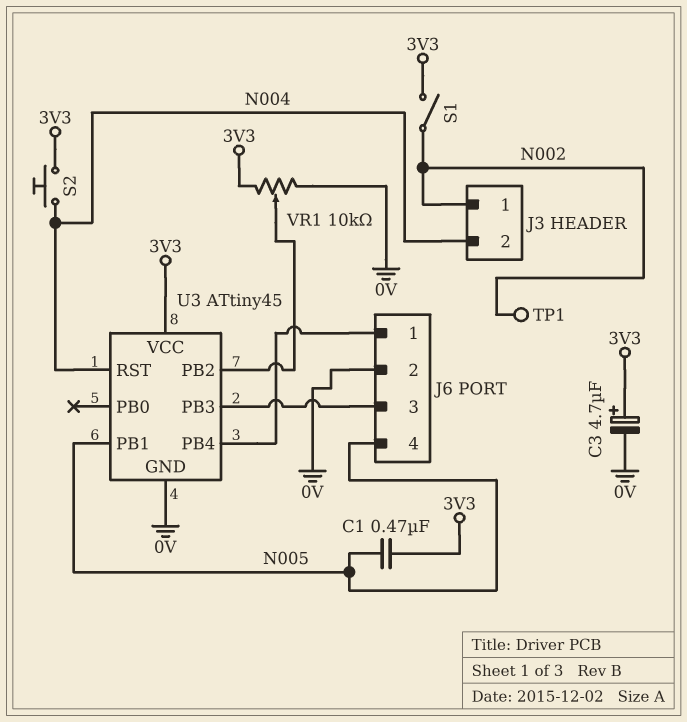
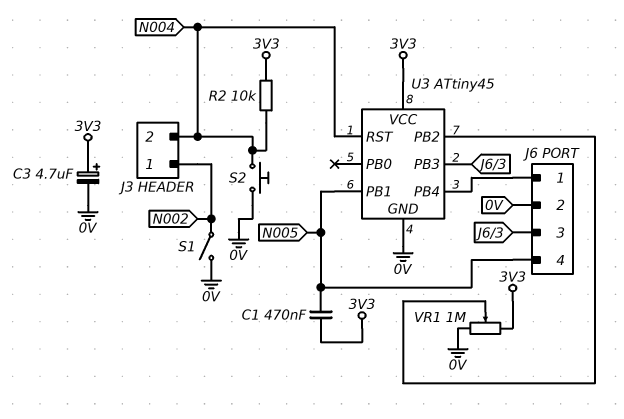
R2: none -> 10k (3V3, N004)
S1: switch (3V3, N002) -> switch (0V, N002)
S2: button (3V3, N004) -> button (0V, N004)
TP1: test point (N002) -> none
VR1: 10k (0V, 3V3, wiper U3/PB2) -> 1M (0V, 3V3, wiper U3/PB2)

